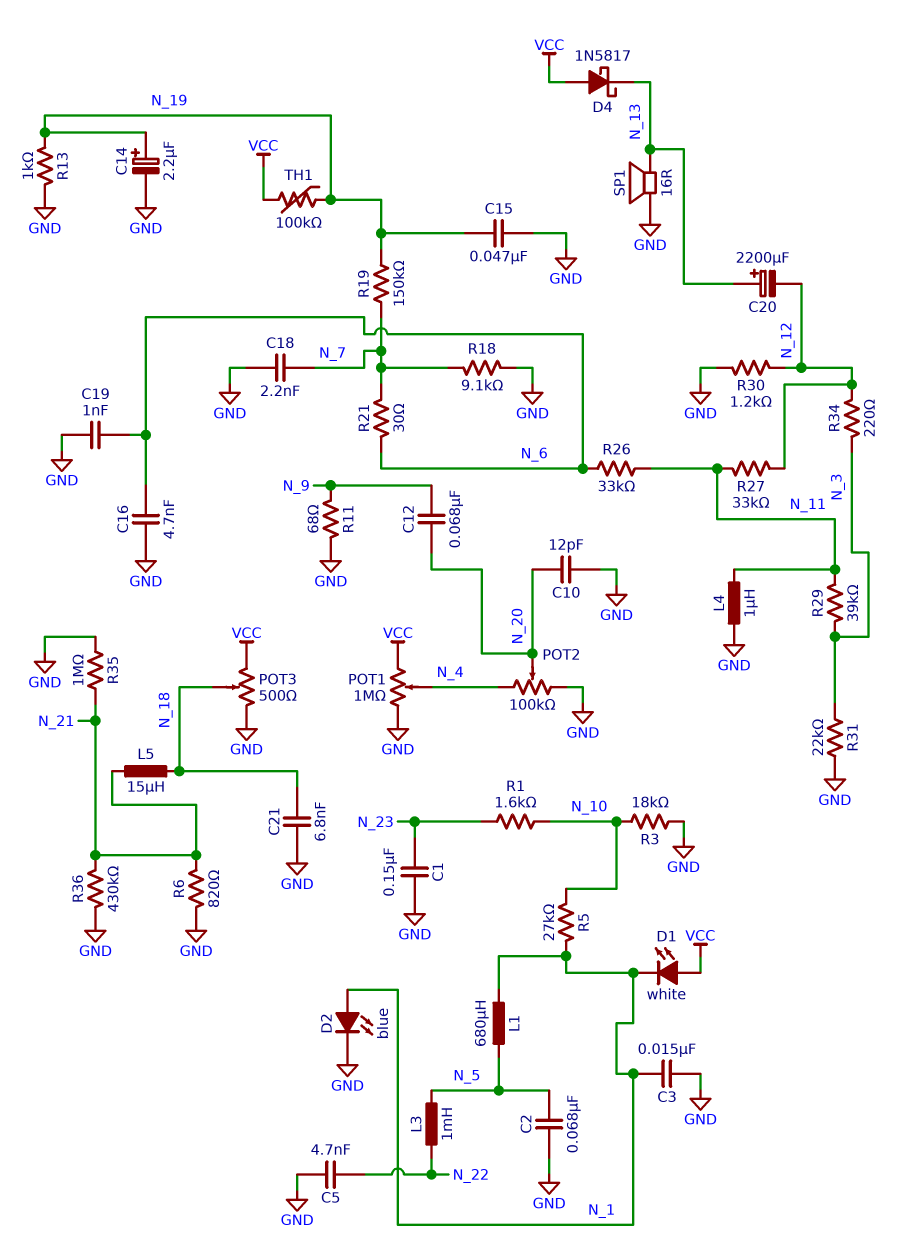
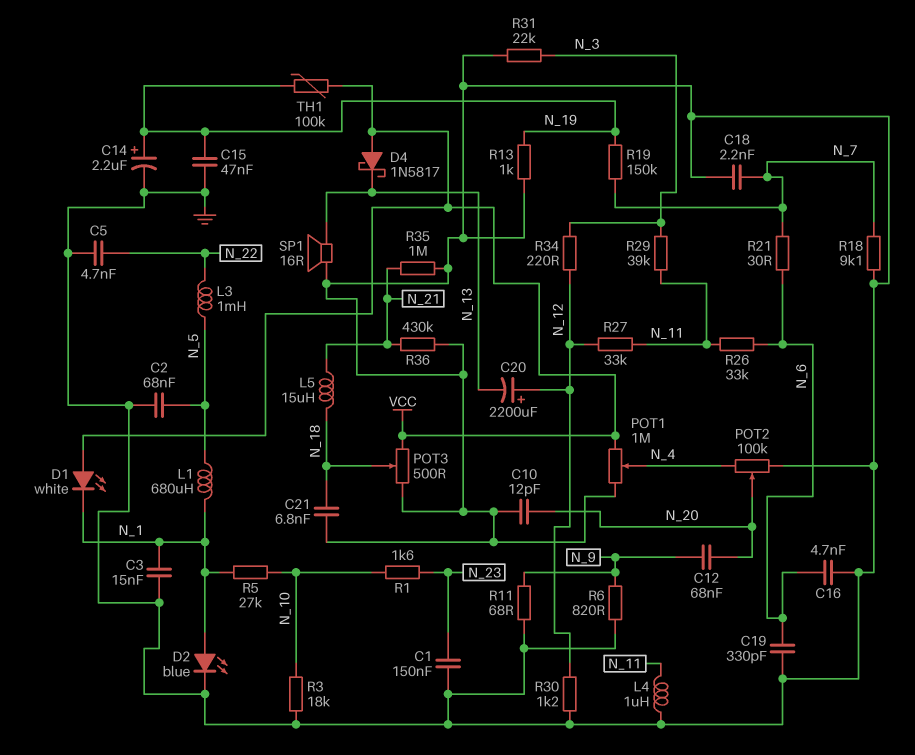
C19: 1nF (GND, N_6) -> 330pF (GND, N_6)
C20: 2200uF (plus N_13, minus N_12) -> 2200uF (plus N_12, minus N_13)
R6: 820 (GND, N_21) -> 820 (GND, N_9)

